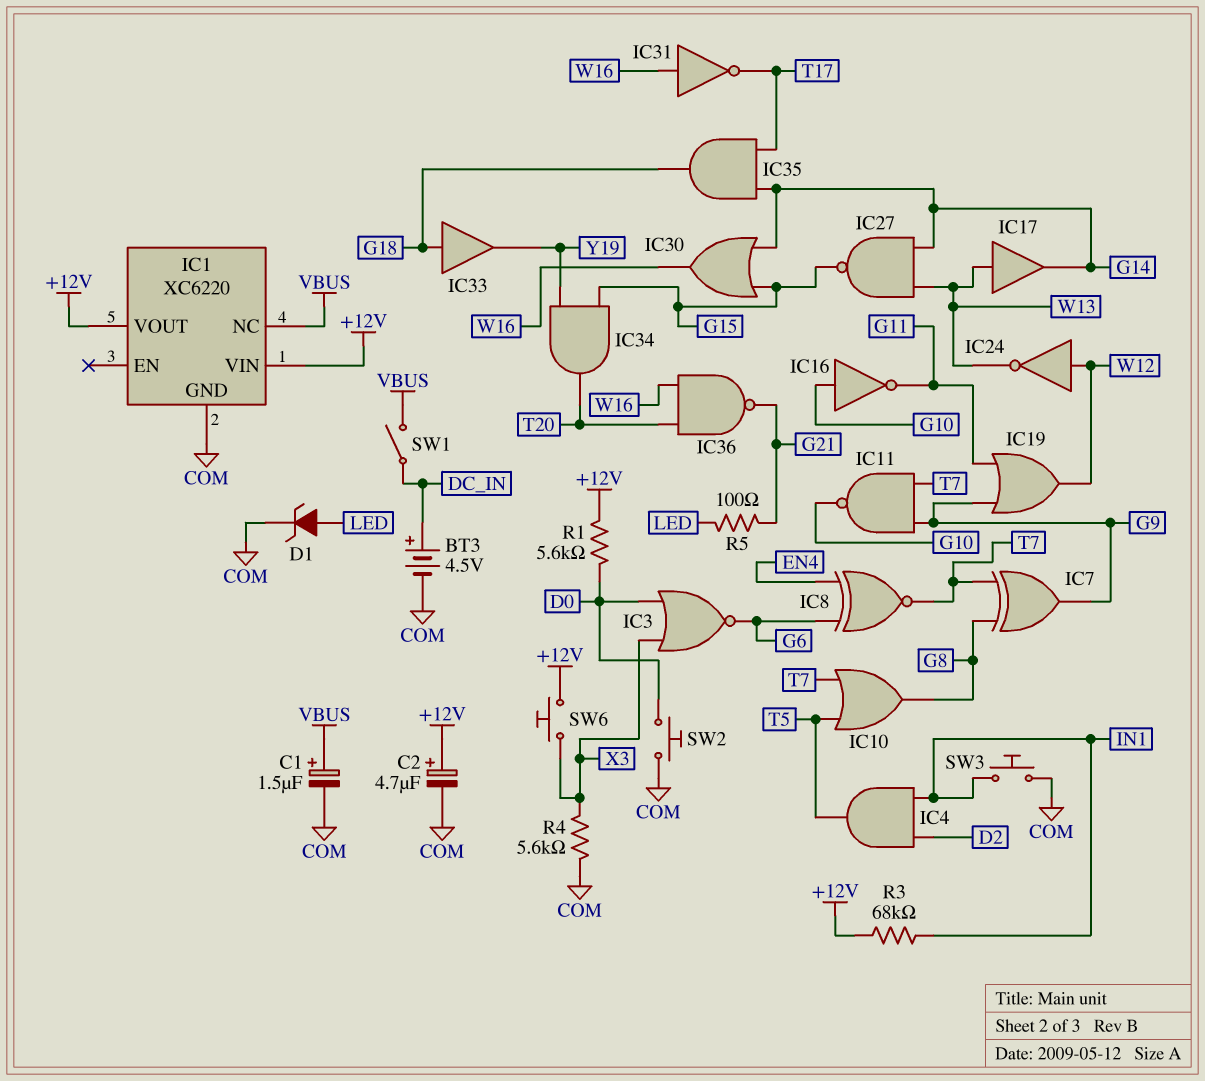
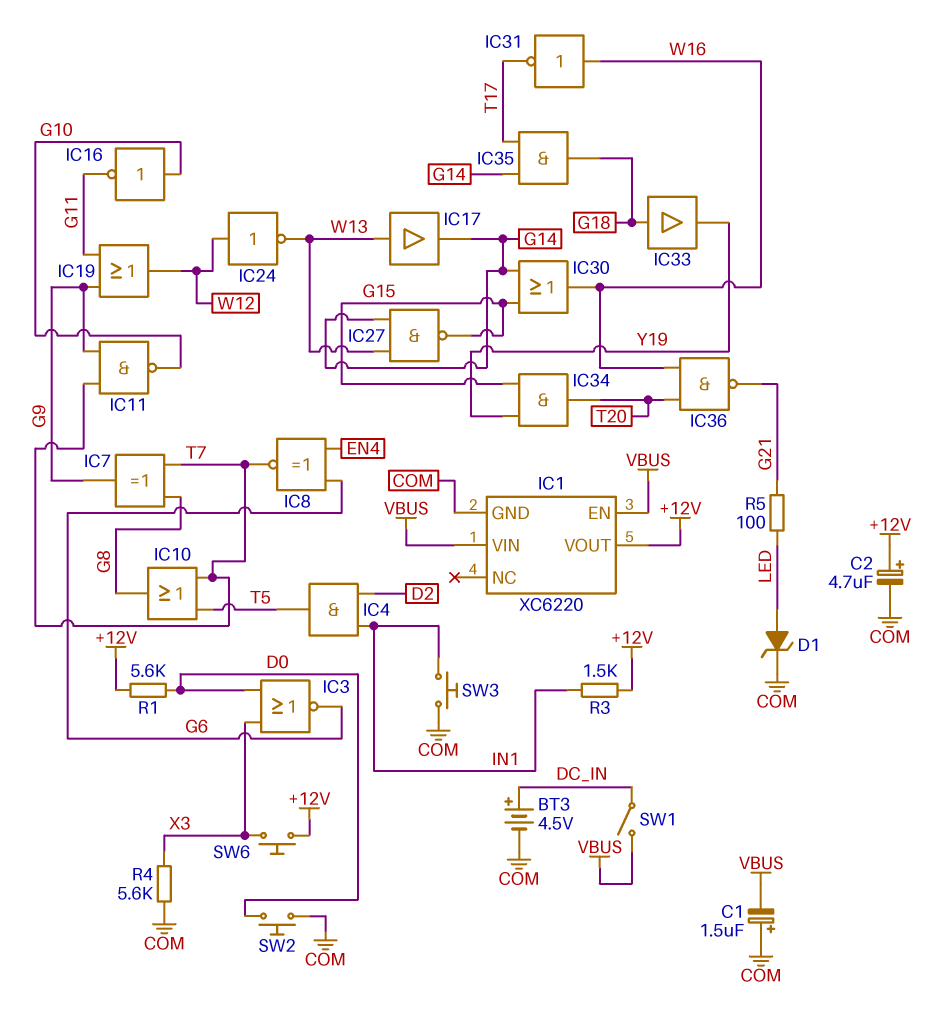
C1: 1.5uF (plus VBUS, minus COM) -> 1.5uF (plus COM, minus VBUS)
IC1 pin EN: none -> VBUS
IC1 pin NC: VBUS -> none
IC1 pin VIN: +12V -> VBUS
R3: 68k (+12V, IN1) -> 1.5k (+12V, IN1)

